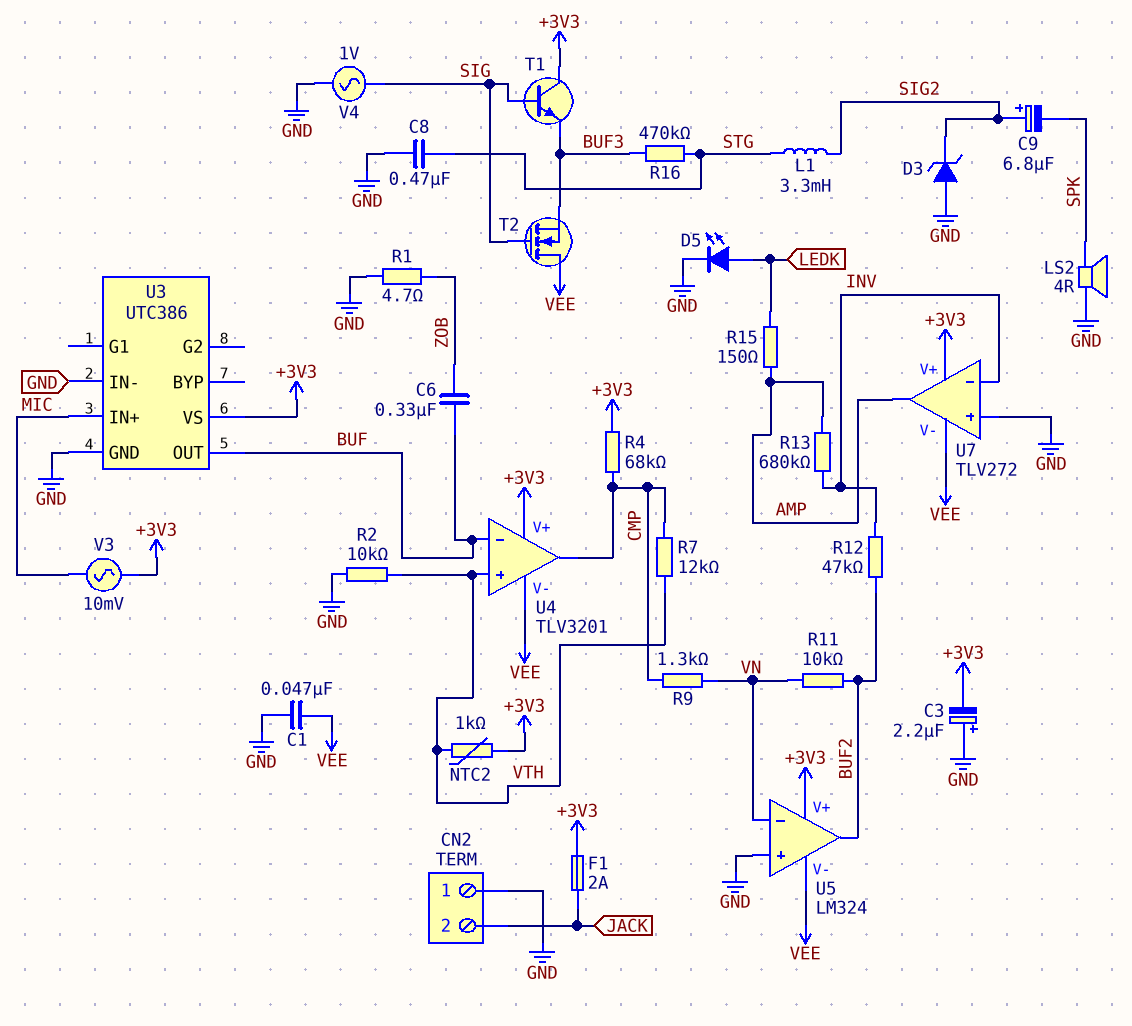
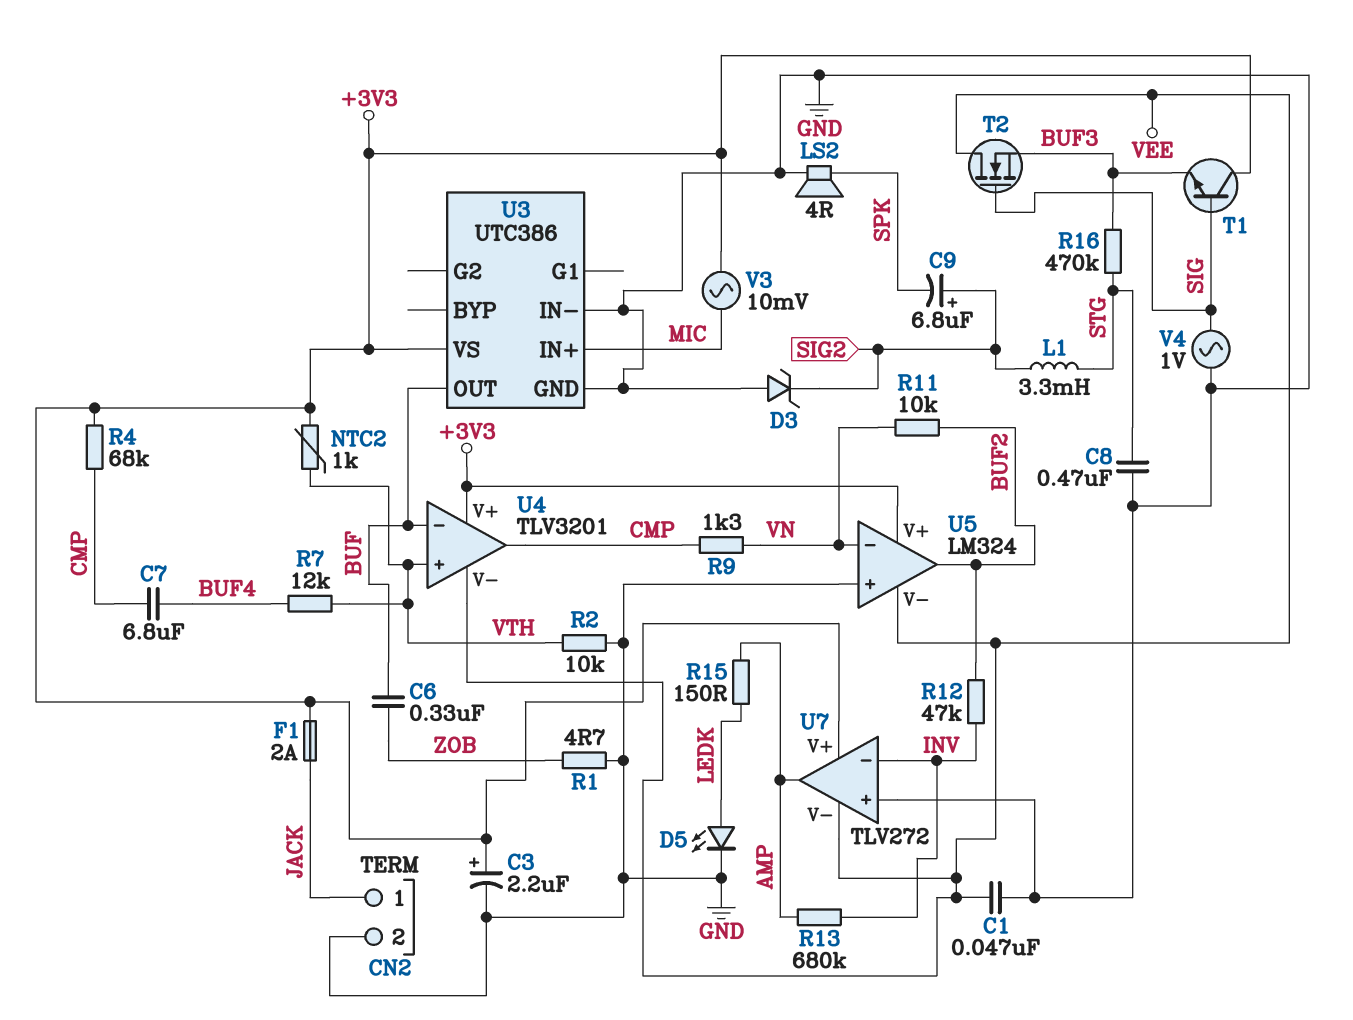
C3: 2.2uF (plus GND, minus +3V3) -> 2.2uF (plus +3V3, minus GND)
C7: none -> 6.8uF (BUF4, CMP)
CN2 pin 1: GND -> JACK
CN2 pin 2: JACK -> GND
R7: 12k (CMP, VTH) -> 12k (BUF4, VTH)

